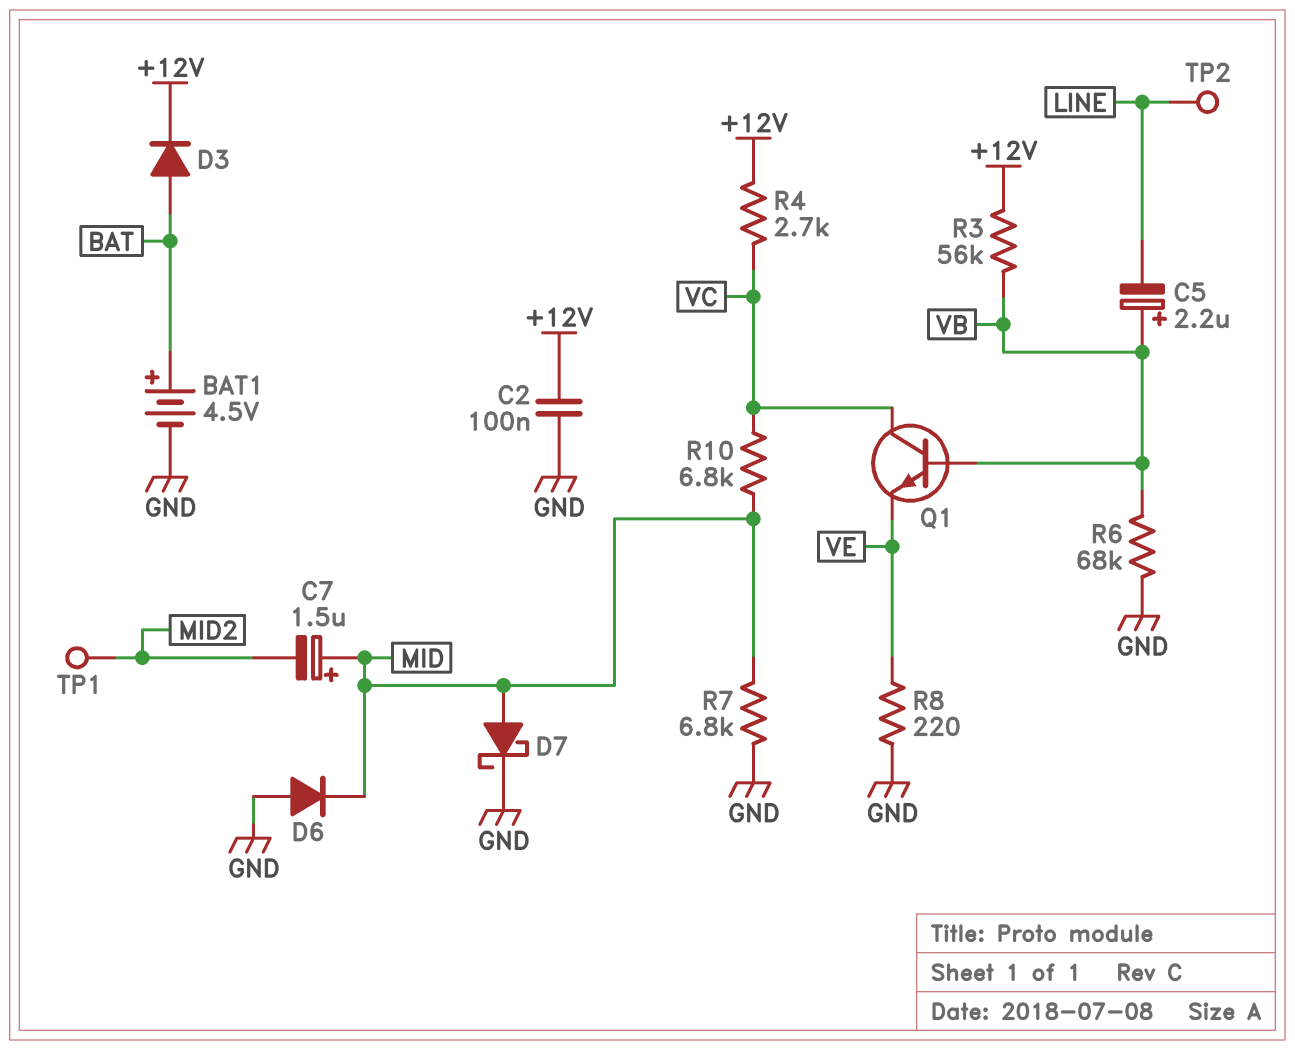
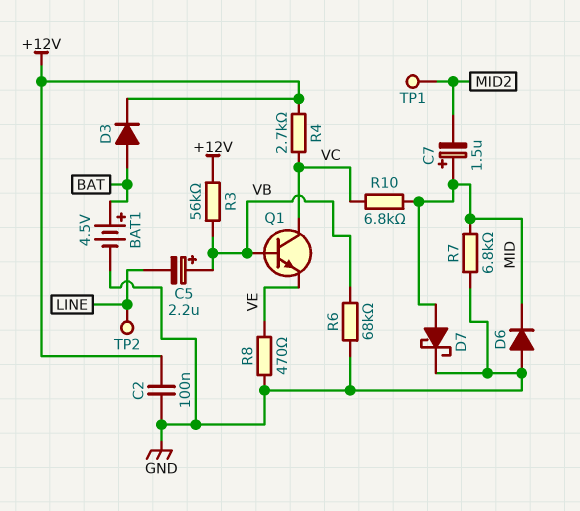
R8: 220 (GND, VE) -> 470 (GND, VE)

